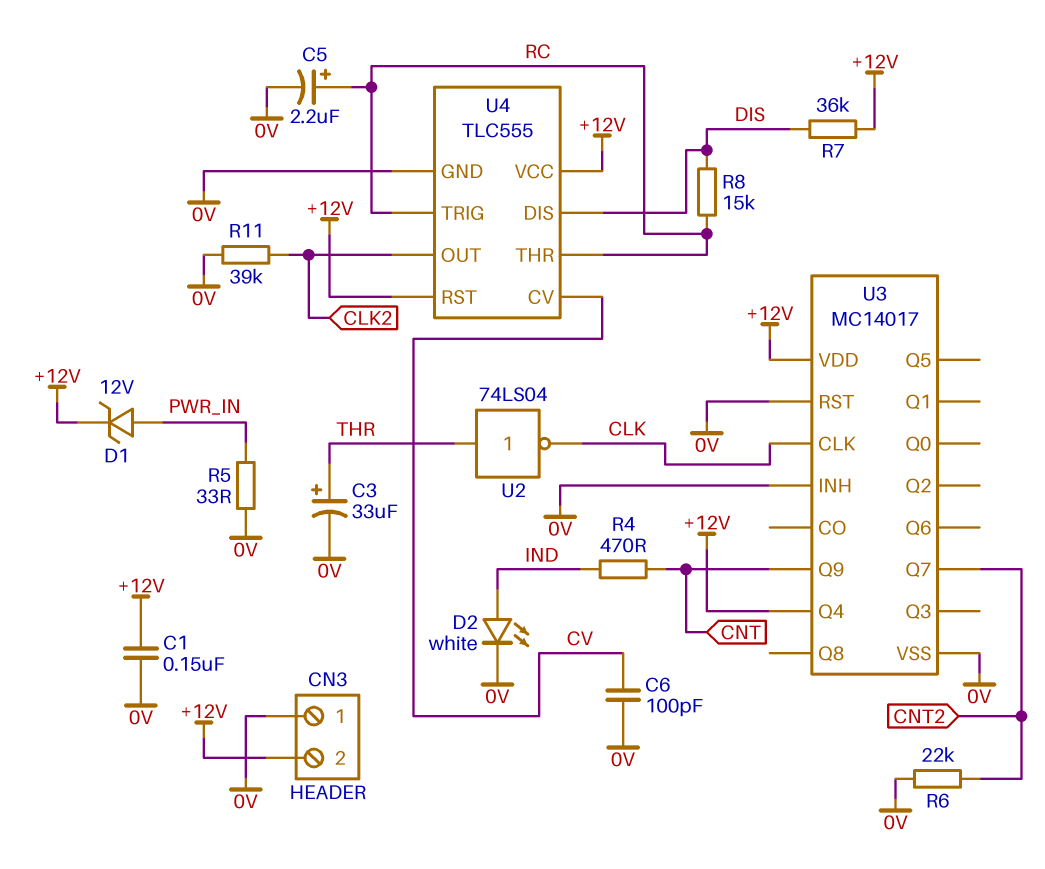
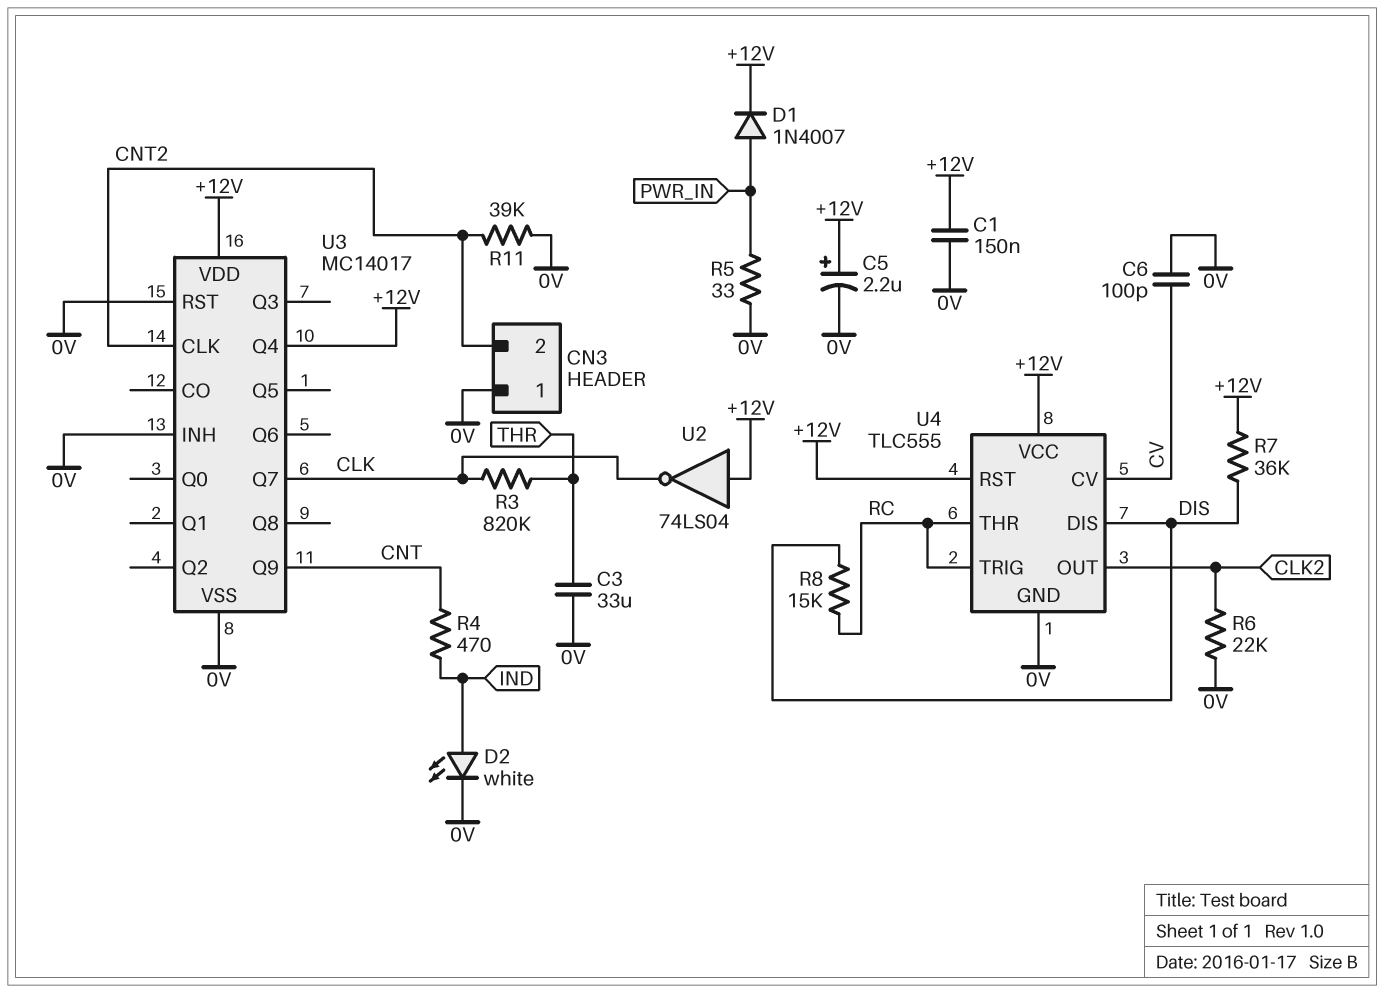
C3: 33uF (plus THR, minus 0V) -> 33uF (0V, THR)
C5: 2.2uF (plus RC, minus 0V) -> 2.2uF (plus +12V, minus 0V)
CN3 pin 2: +12V -> CNT2
D1: zener 12V (A PWR_IN, K +12V) -> diode 1N4007 (A PWR_IN, K +12V)
R3: none -> 820k (CLK, THR)
R6: 22k (0V, CNT2) -> 22k (0V, CLK2)
R11: 39k (0V, CLK2) -> 39k (0V, CNT2)
U2: NOT 74LS04 (in THR, out CLK) -> NOT 74LS04 (in +12V, out CLK)
U3 pin CLK: CLK -> CNT2
U3 pin Q7: CNT2 -> CLK

